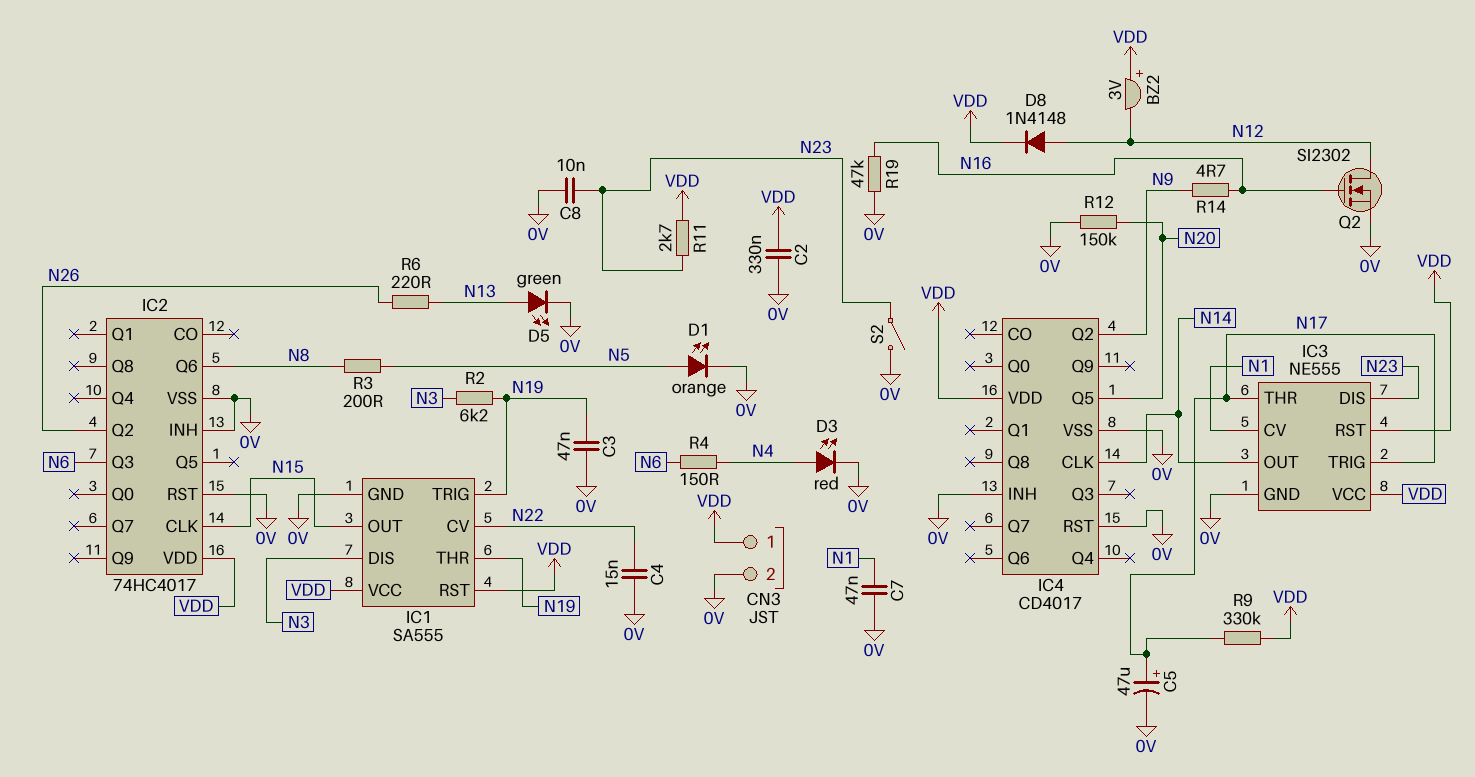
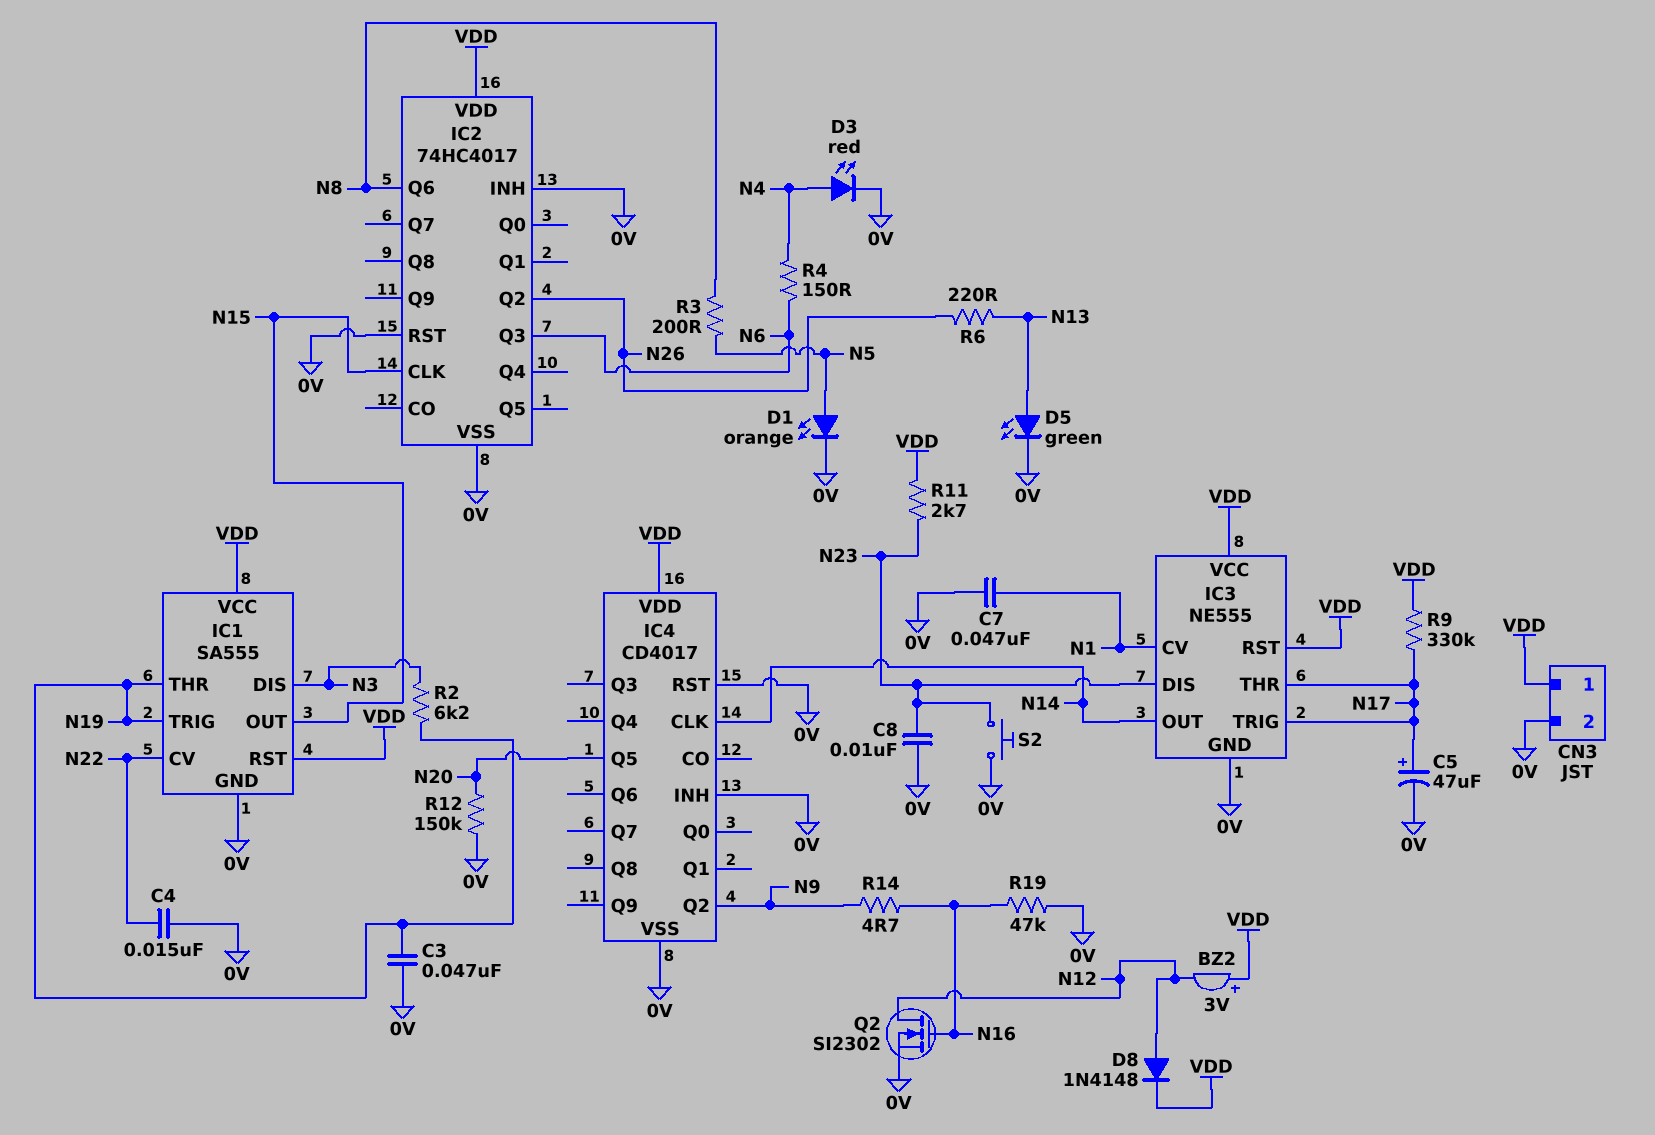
C2: 330nF (0V, VDD) -> none
S2: switch (0V, N23) -> button (0V, N23)

